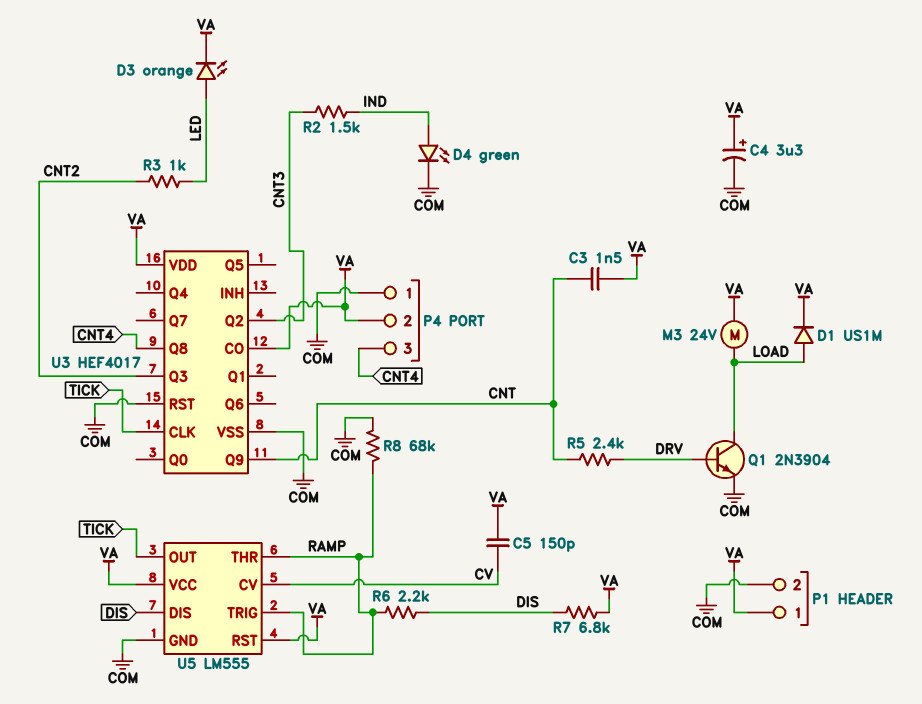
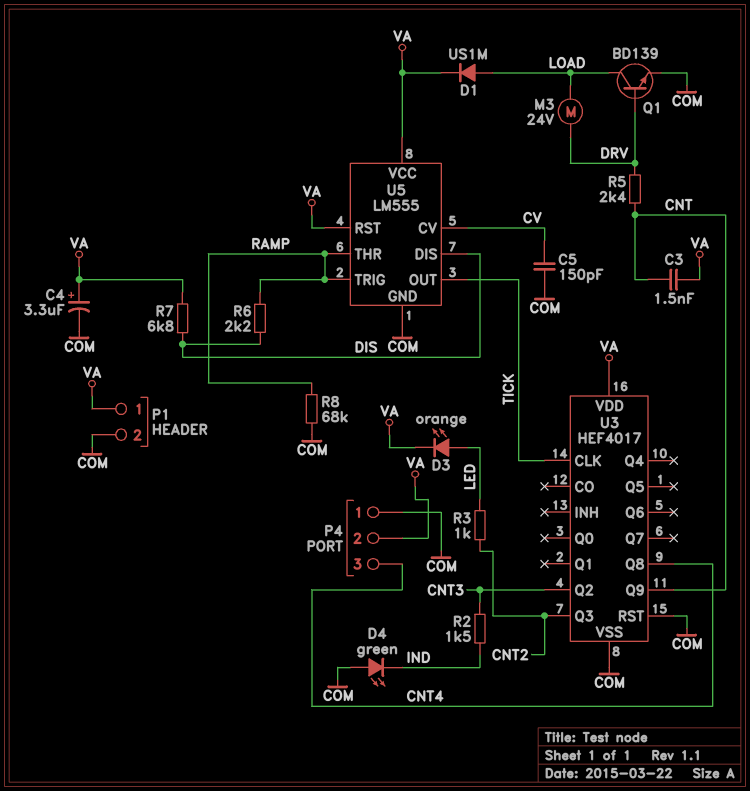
C5: 150pF (CV, VA) -> 150pF (COM, CV)
D4: LED green (A IND, K COM) -> LED green (A COM, K IND)
M3: motor 24V (LOAD, VA) -> motor 24V (DRV, LOAD)
Q1: NPN 2N3904 (B DRV, C LOAD, E COM) -> NPN BD139 (B DRV, C LOAD, E COM)
U3 pin CO: VA -> none

